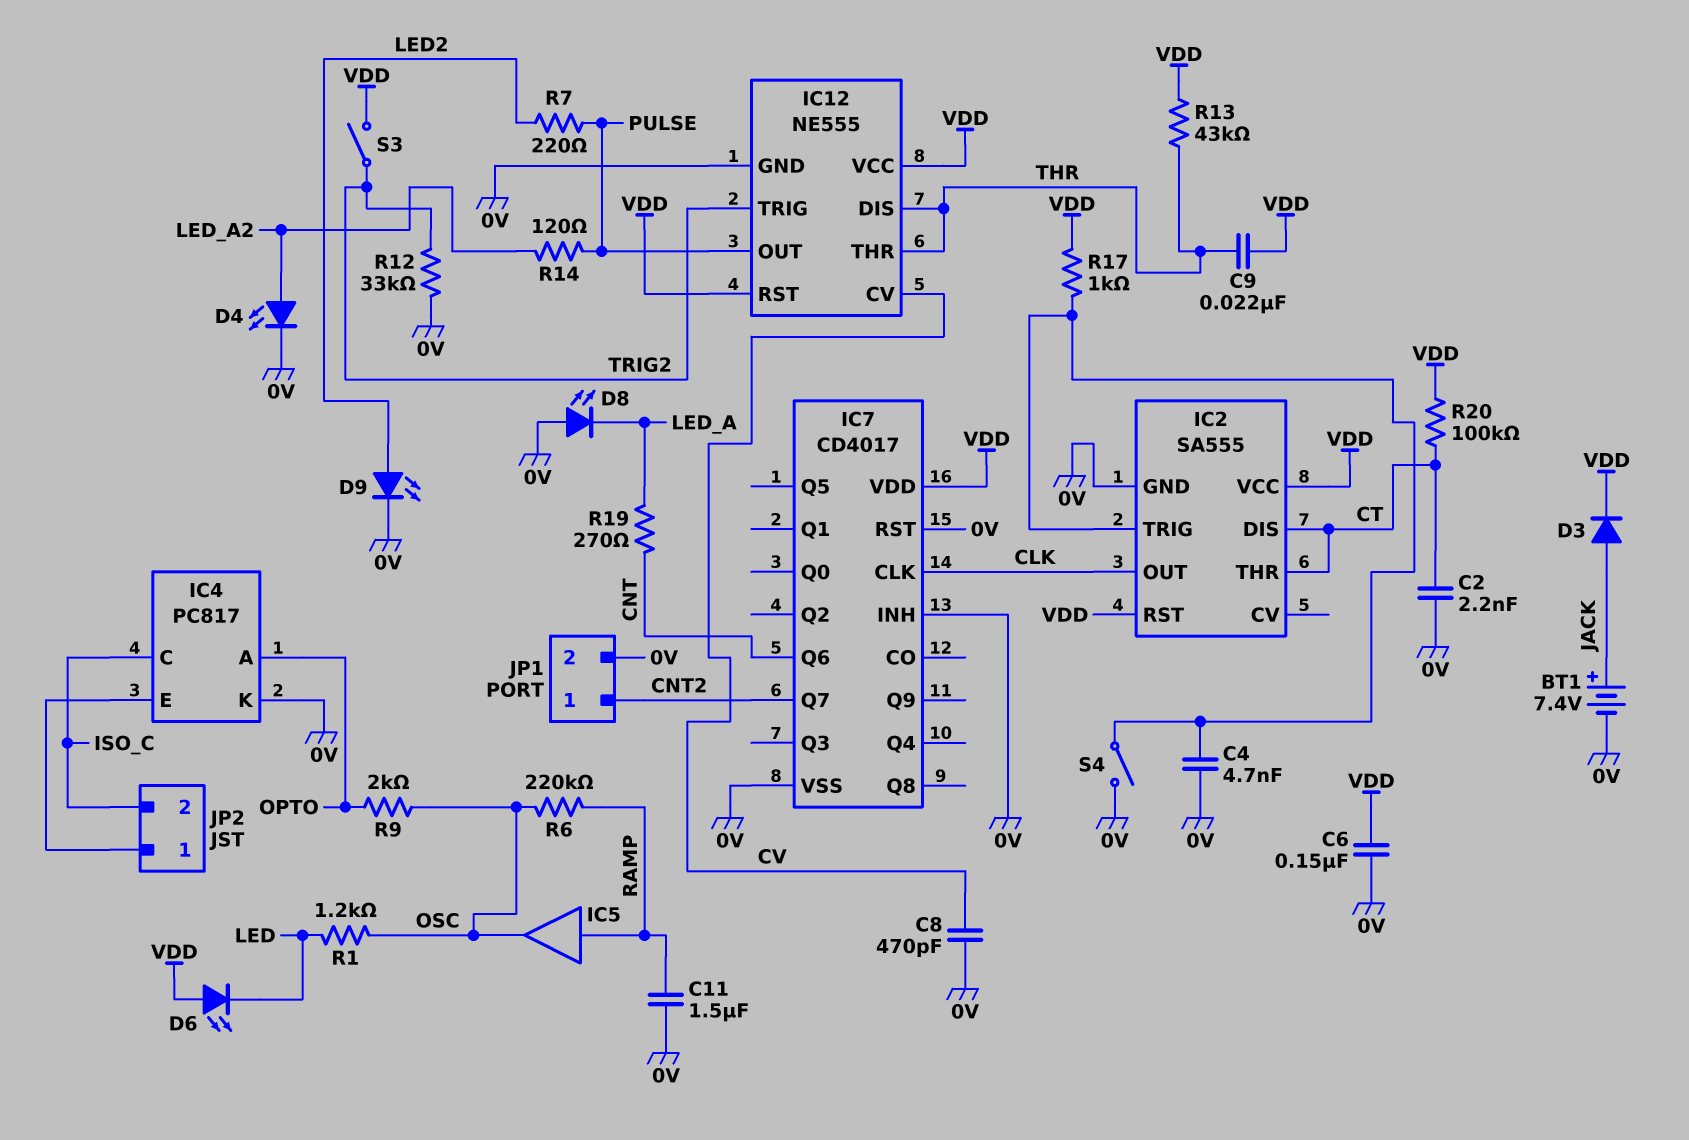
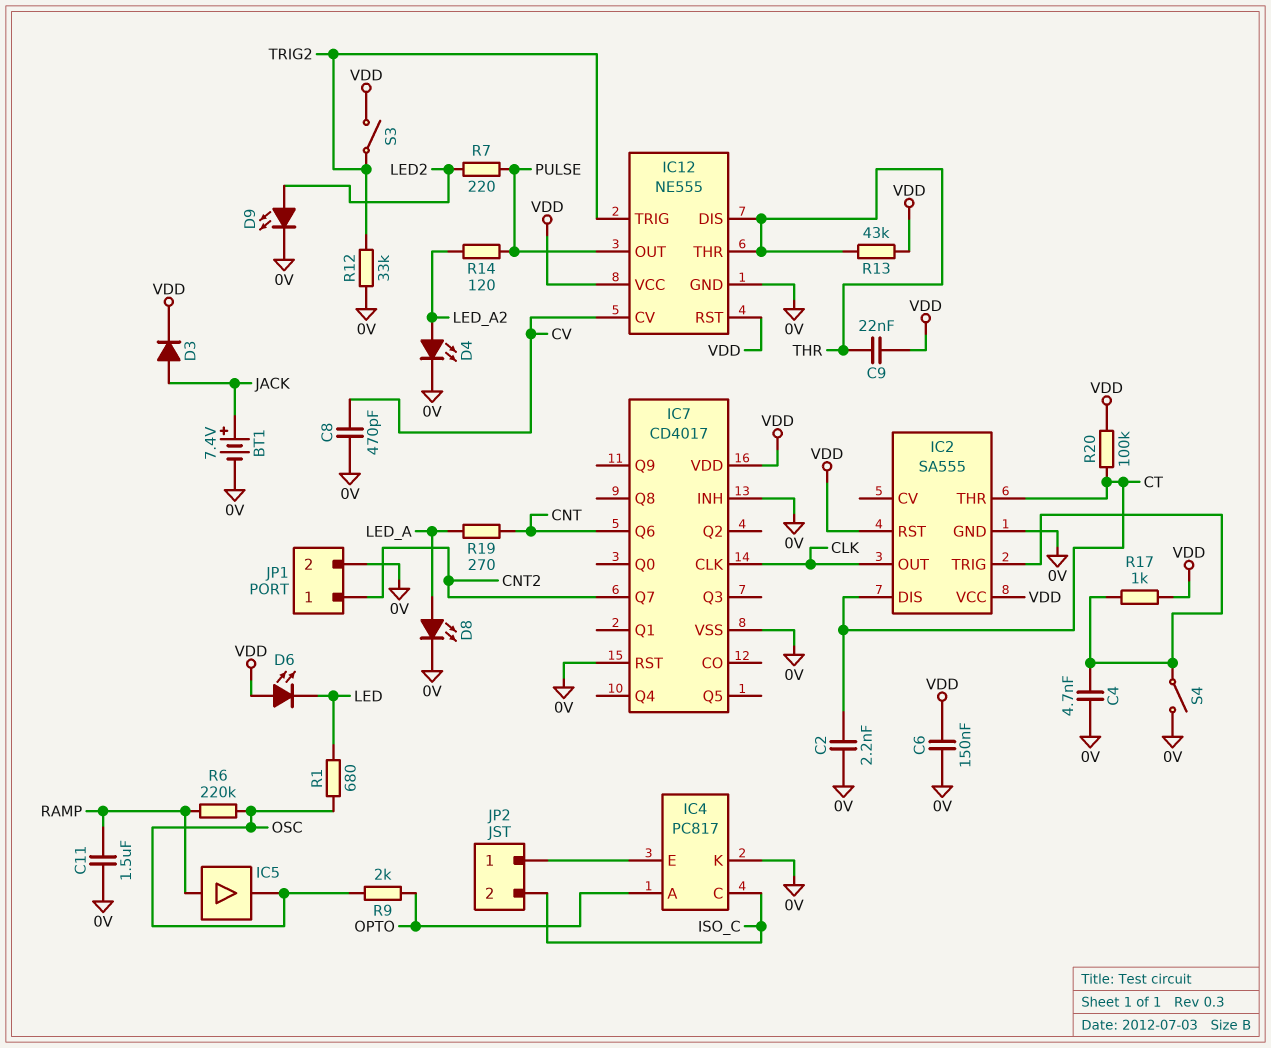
D8: LED (A 0V, K LED_A) -> LED (A LED_A, K 0V)
R1: 1.2k (LED, OSC) -> 680 (LED, OSC)

